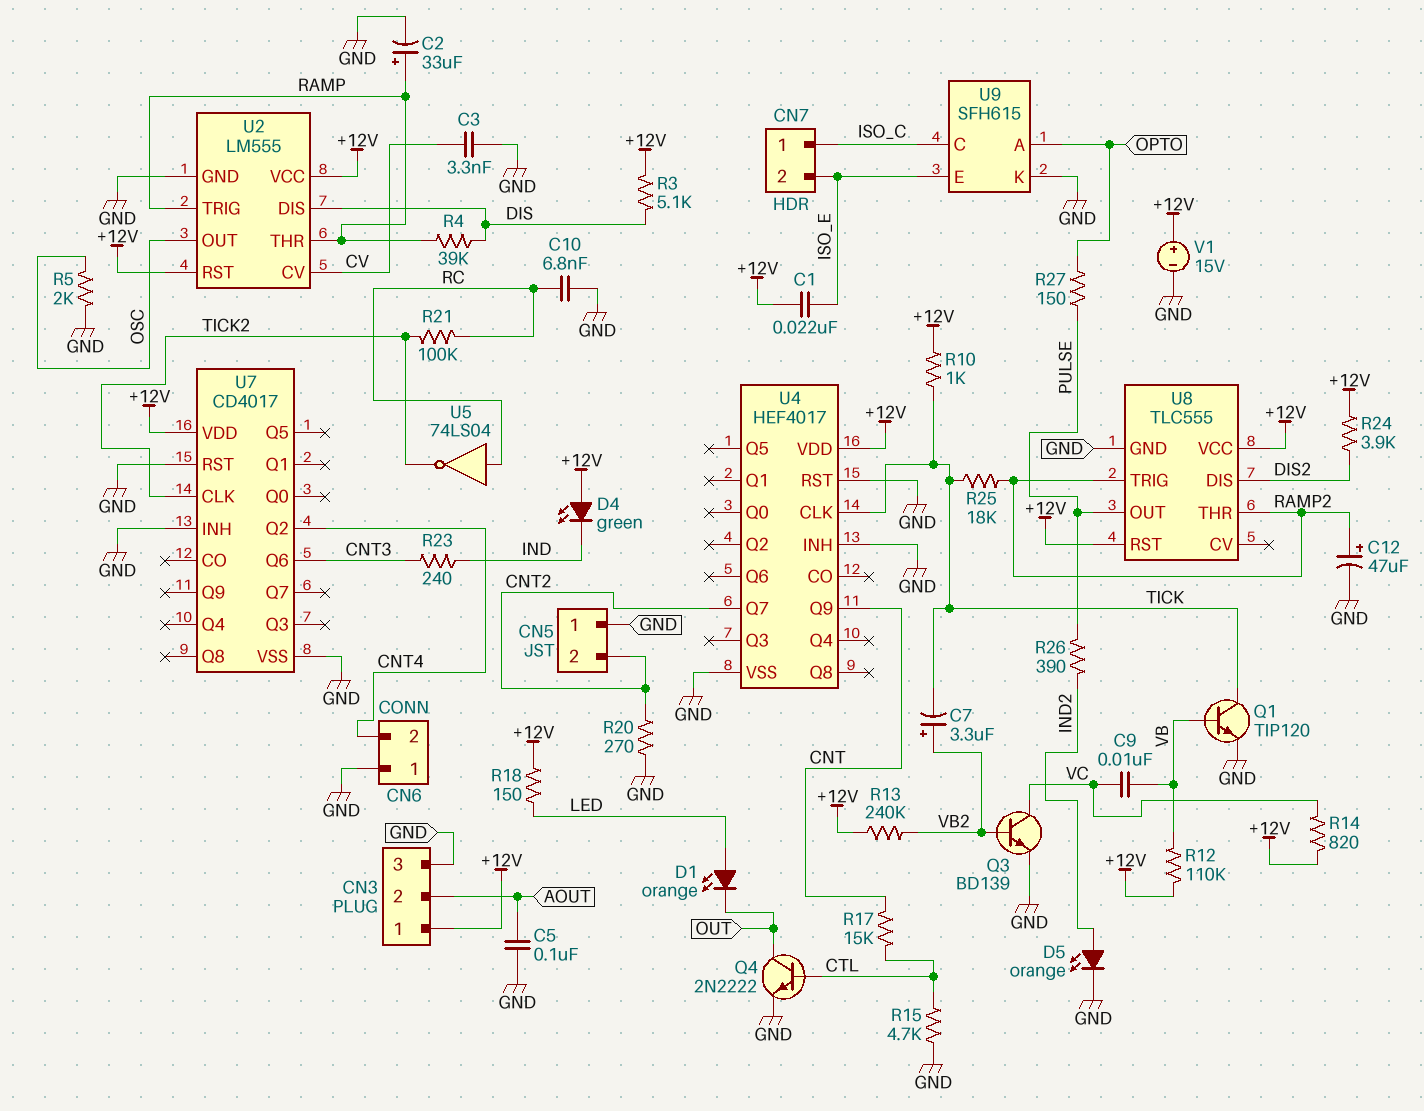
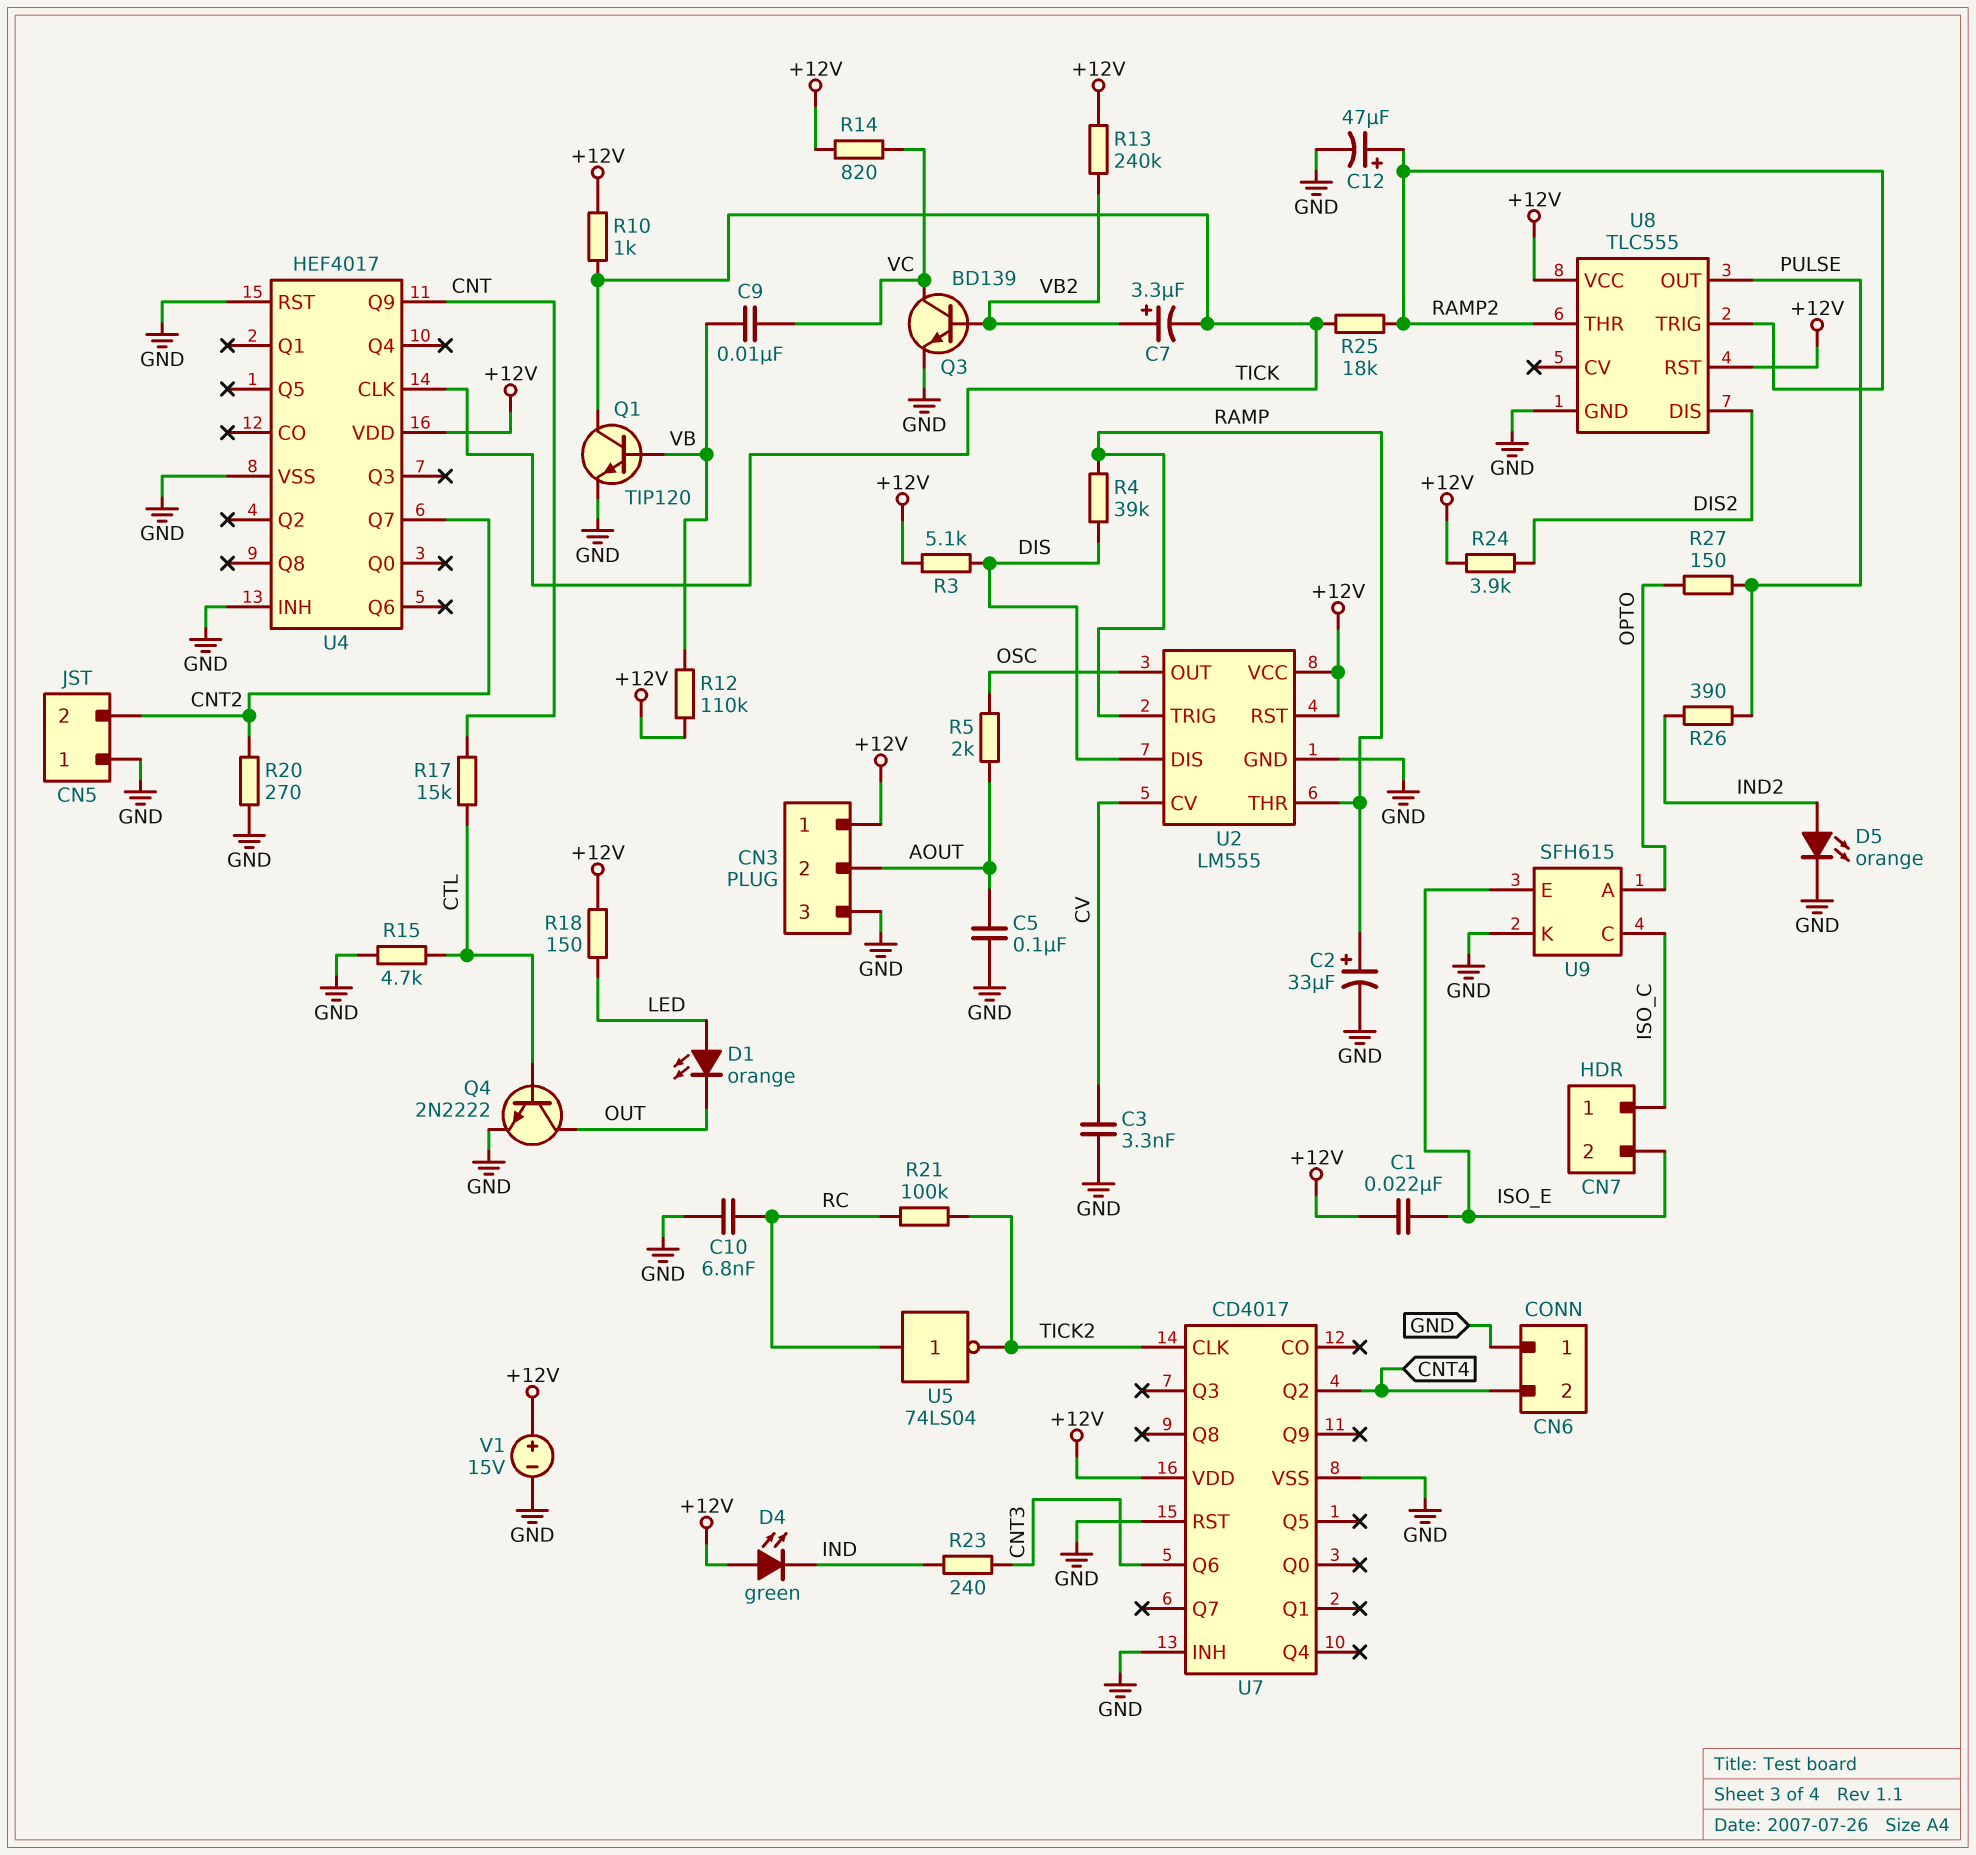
R5: 2k (GND, OSC) -> 2k (AOUT, OSC)

